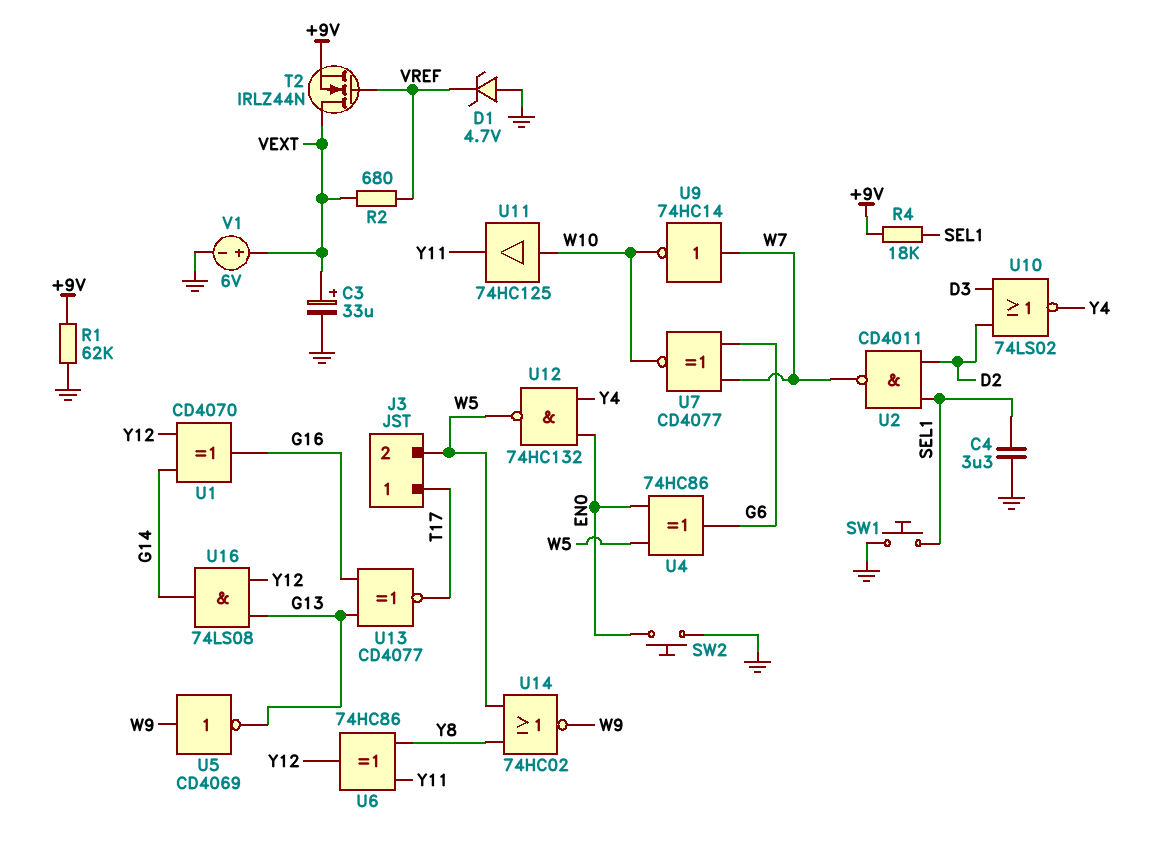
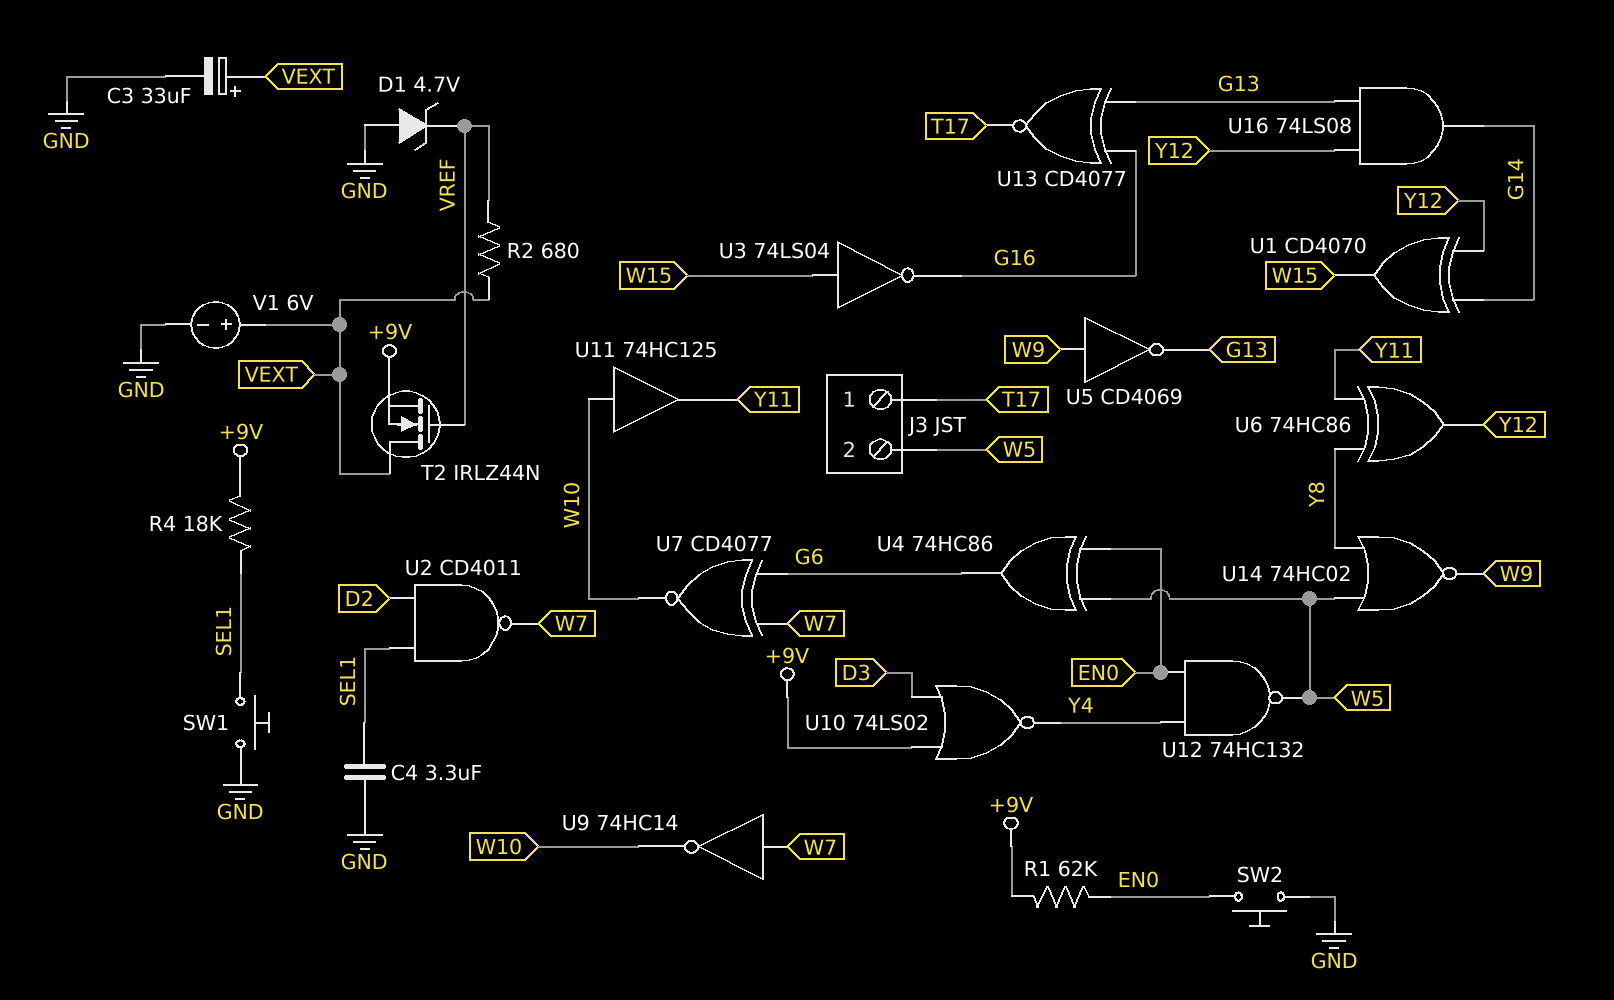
R1: 62k (+9V, GND) -> 62k (+9V, EN0)
U1: XOR CD4070 (in G14, in Y12, out G16) -> XOR CD4070 (in G14, in Y12, out W15)
U3: none -> NOT 74LS04 (in W15, out G16)
U10: NOR 74LS02 (in D2, in D3, out Y4) -> NOR 74LS02 (in +9V, in D3, out Y4)

